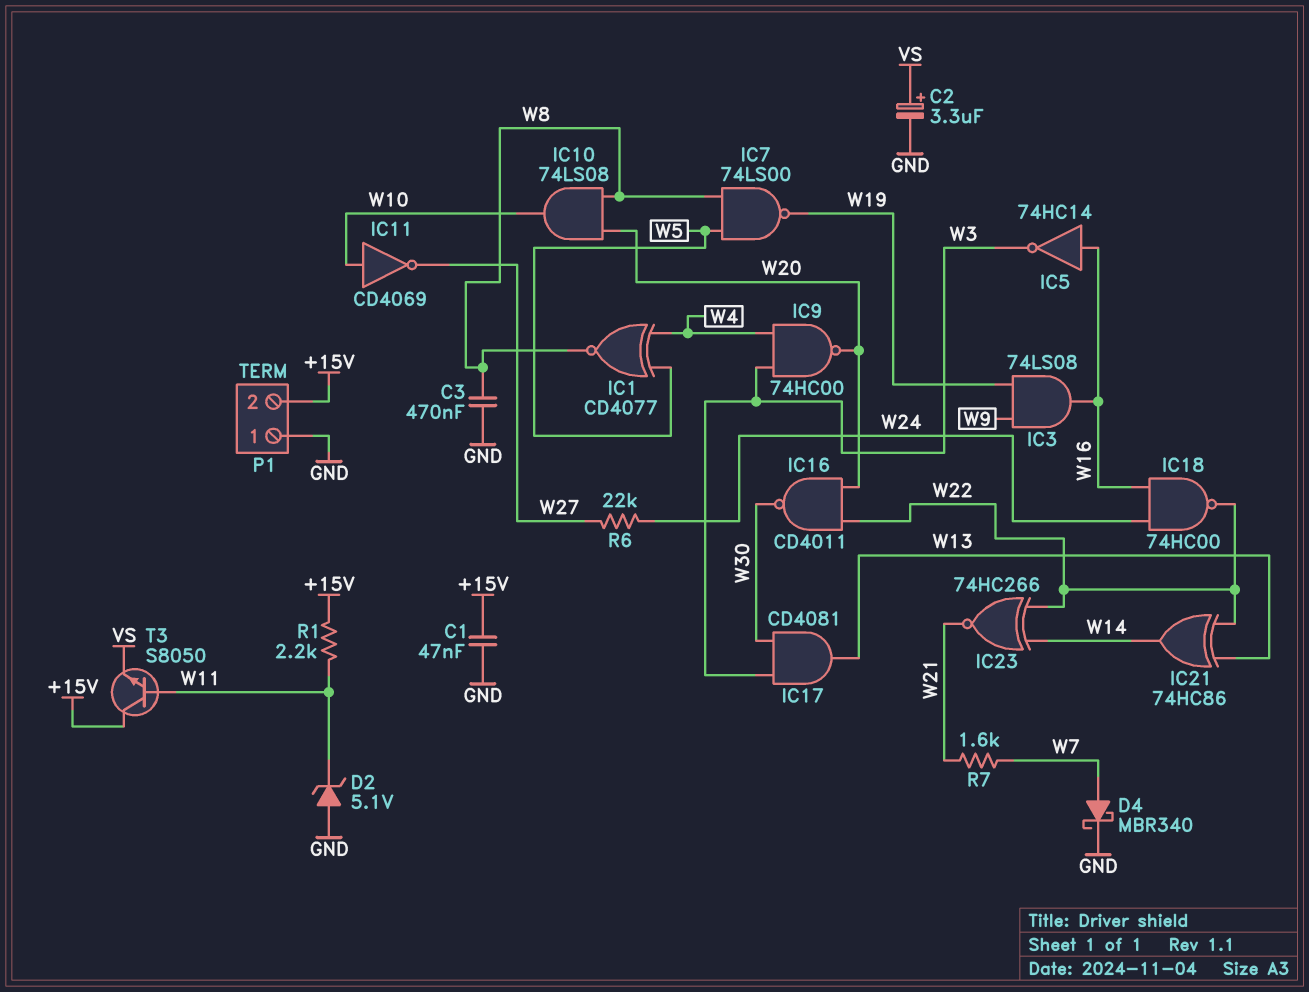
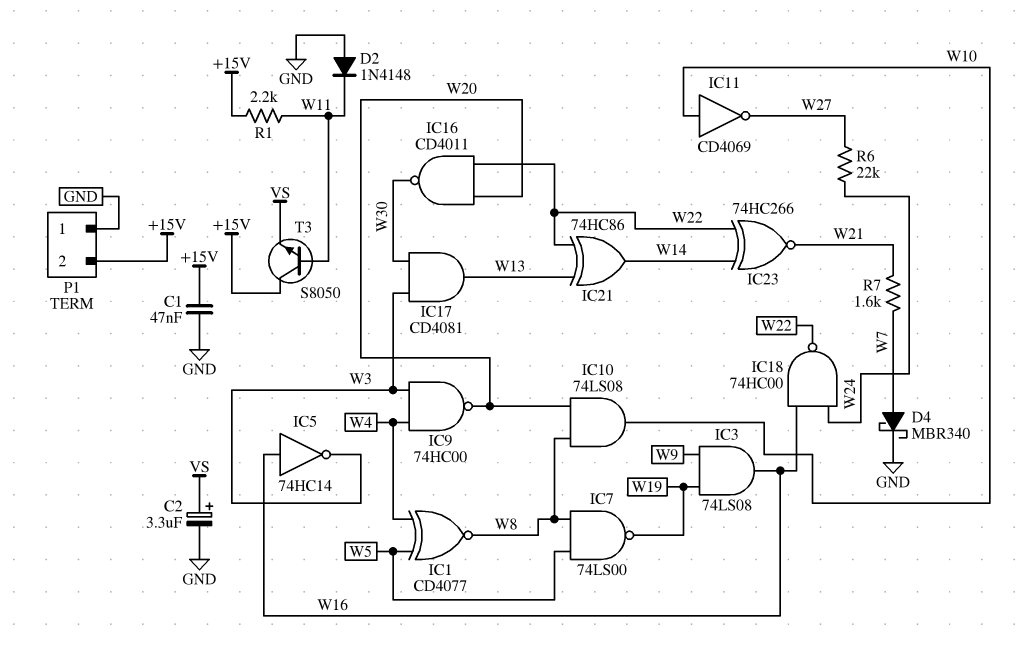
C3: 470nF (GND, W8) -> none
D2: zener 5.1V (A GND, K W11) -> diode 1N4148 (A GND, K W11)

